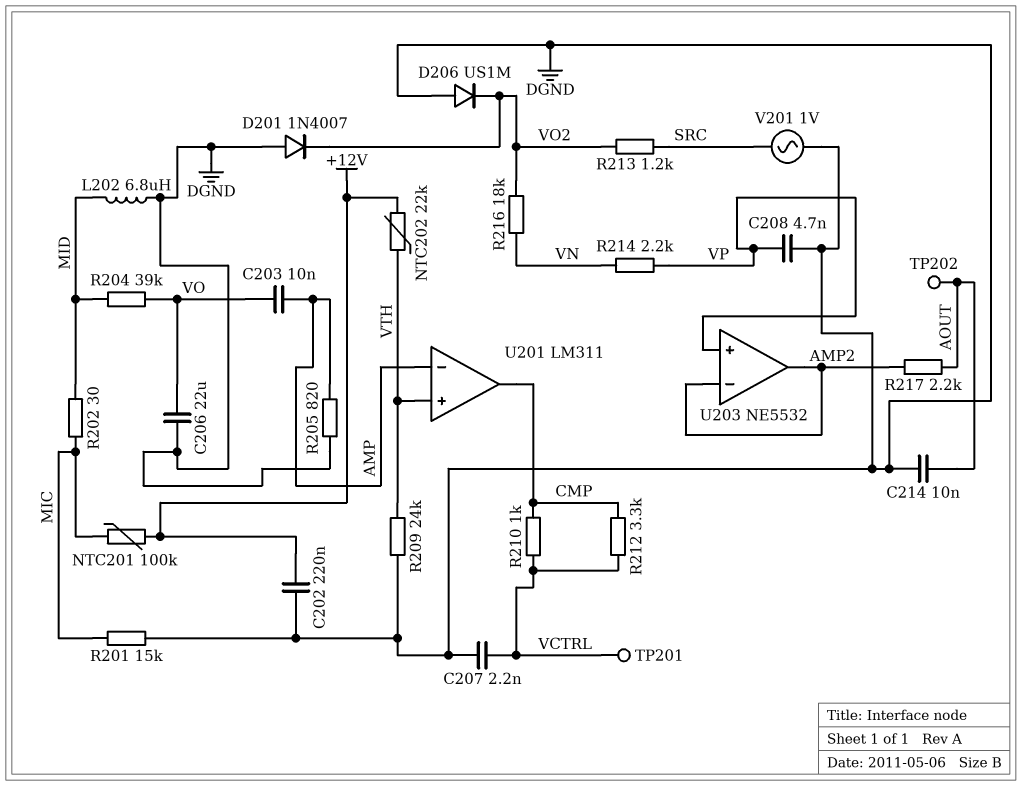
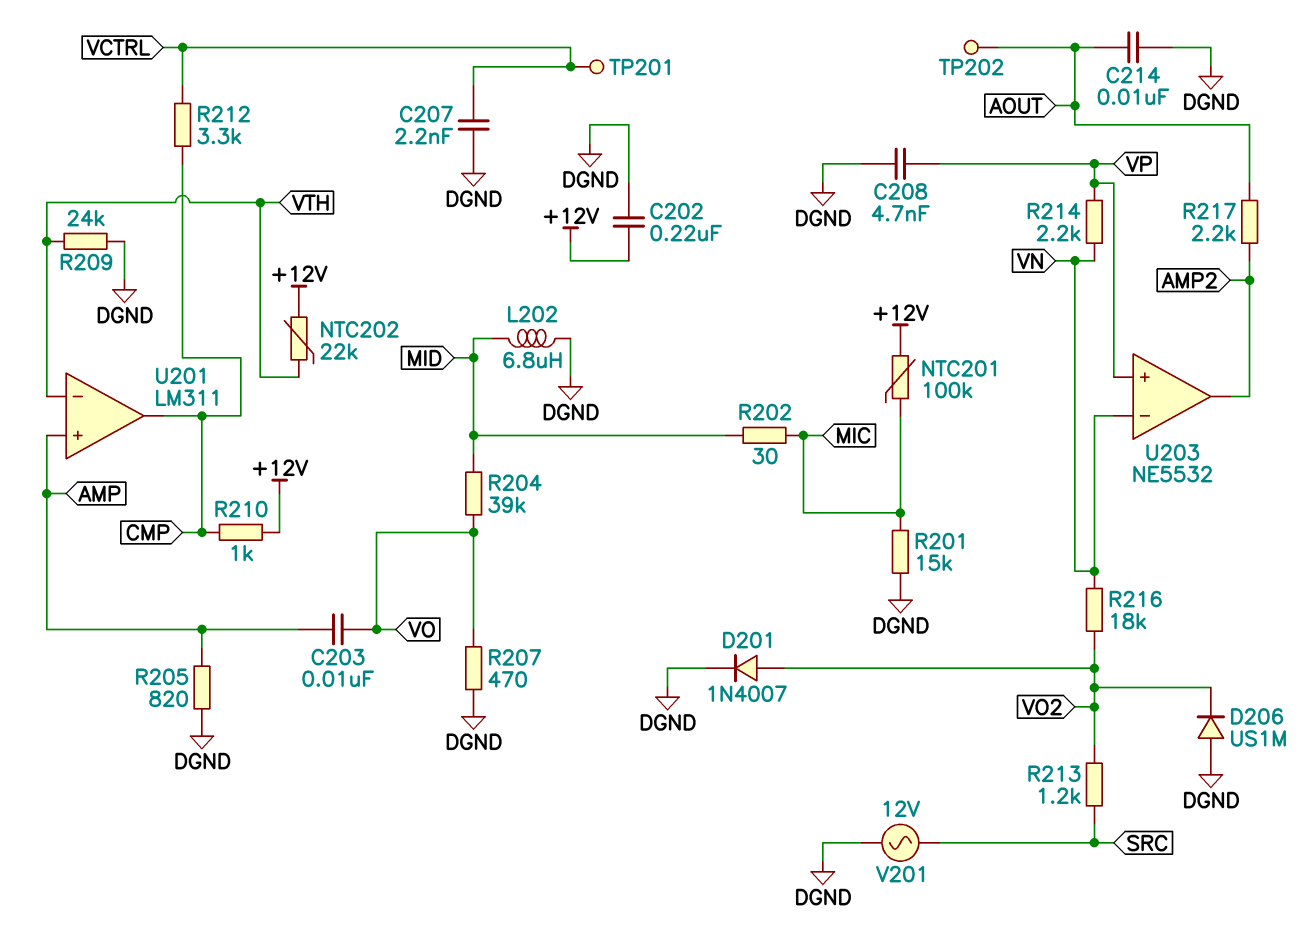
C206: 22uF (DGND, VO) -> none
D201: diode 1N4007 (A DGND, K VO2) -> diode 1N4007 (A VO2, K DGND)
R207: none -> 470 (DGND, VO)
R210: 1k (CMP, VCTRL) -> 1k (+12V, CMP)
U201 pin in+: VTH -> AMP
U201 pin in-: AMP -> VTH
U203 pin in-: AMP2 -> VN
V201: AC 1V (DGND, SRC) -> AC 12V (DGND, SRC)

